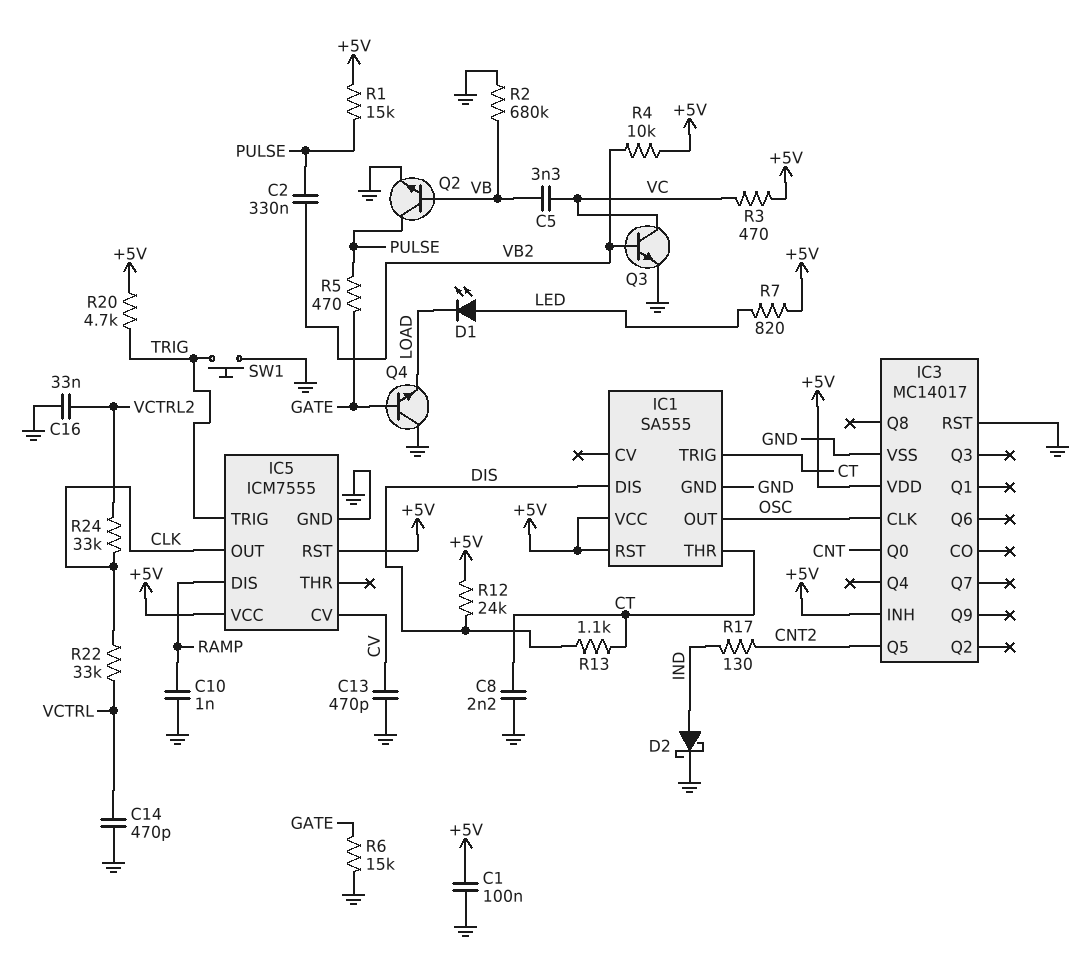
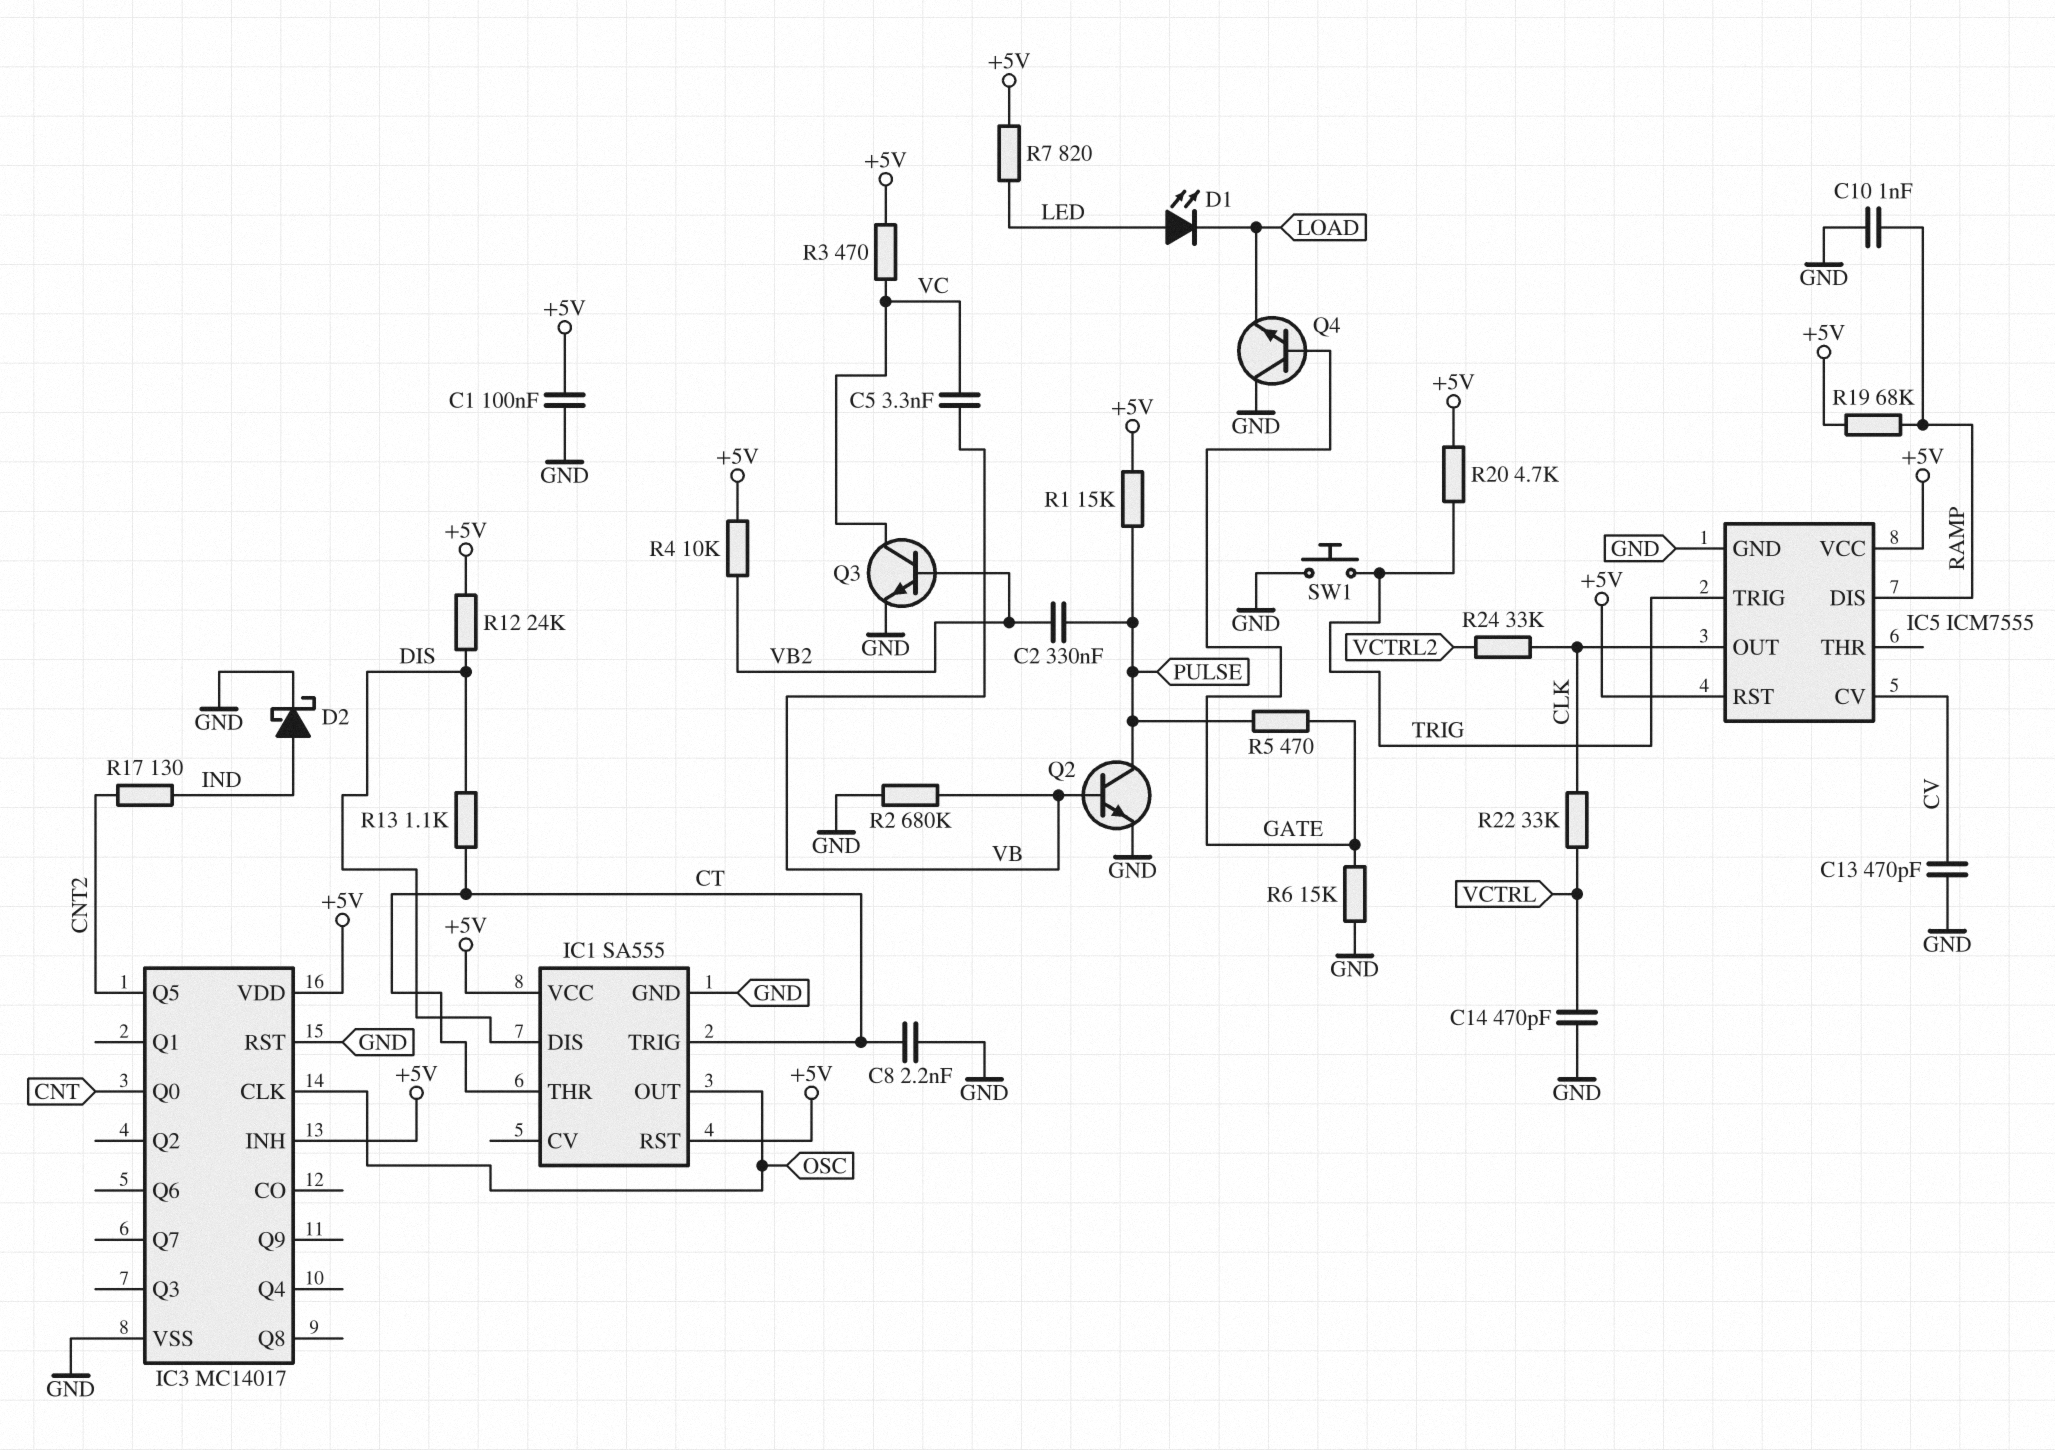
C16: 33nF (GND, VCTRL2) -> none
R19: none -> 68k (+5V, RAMP)

